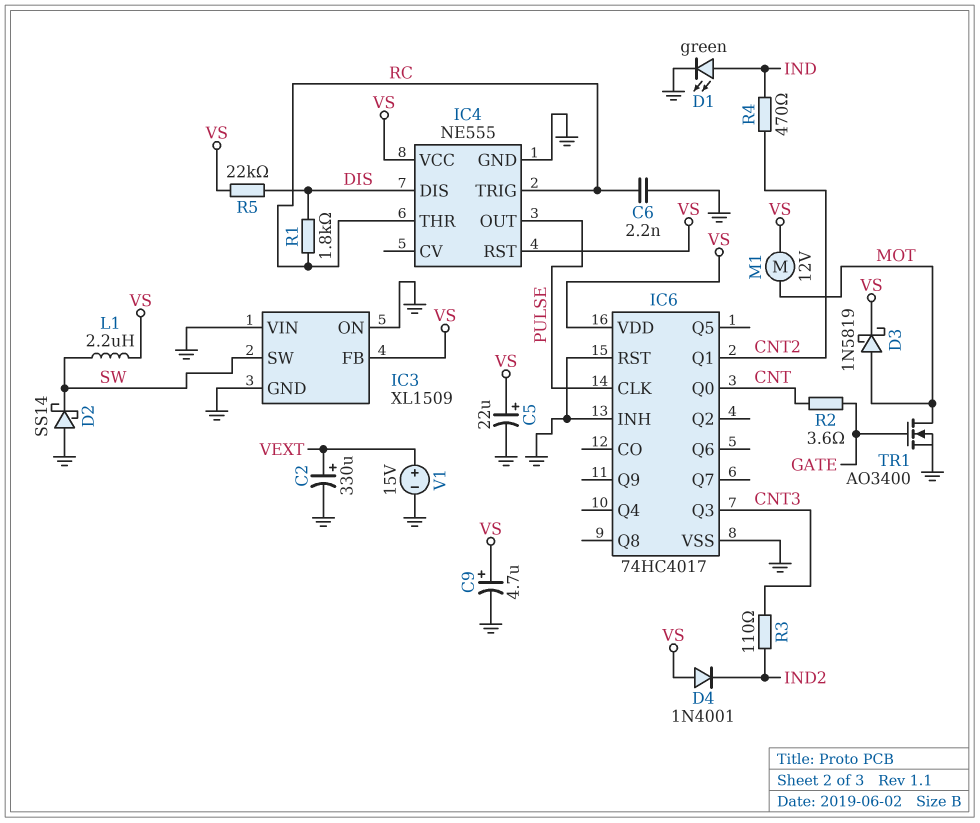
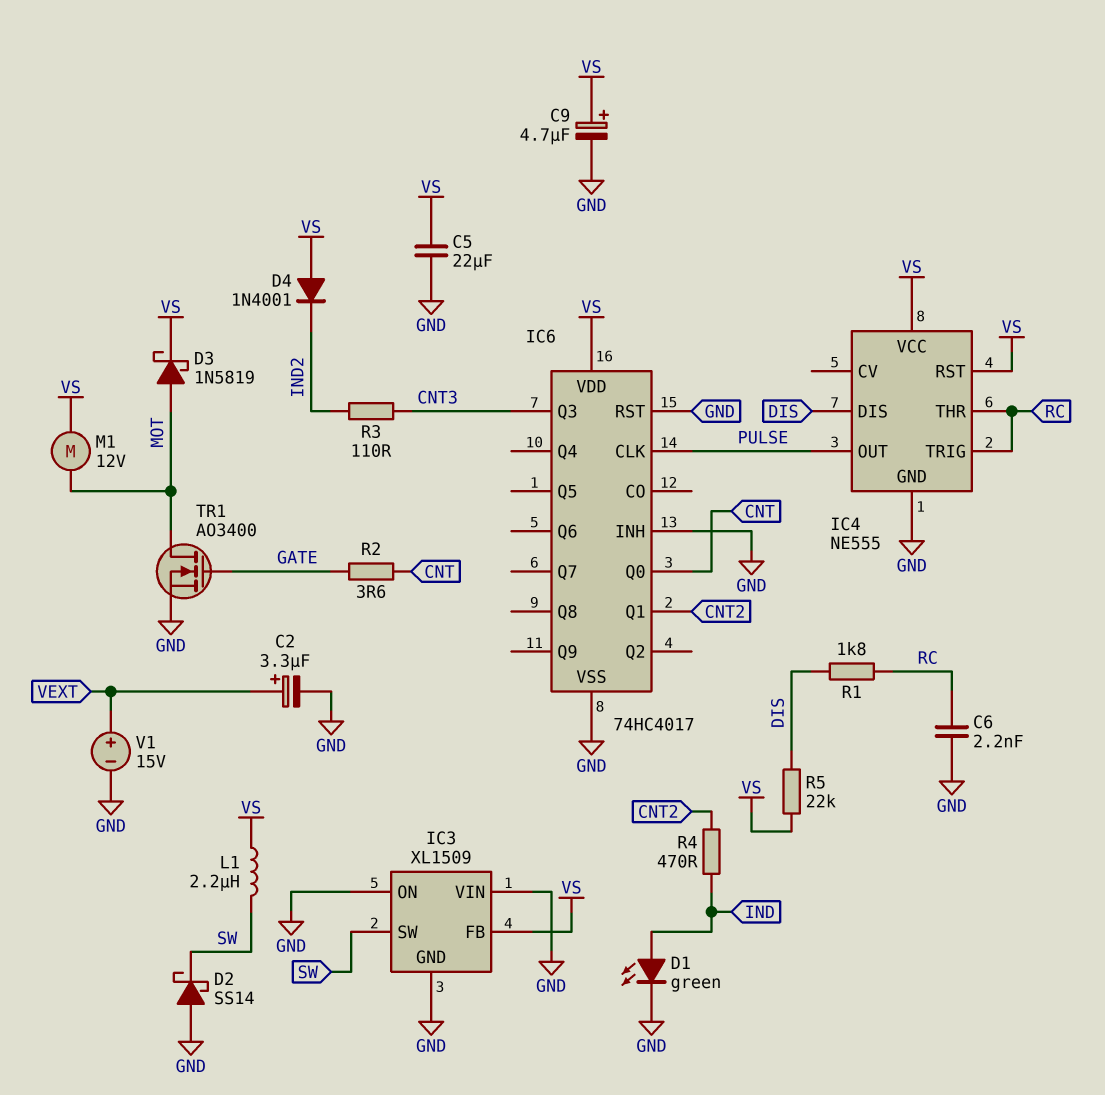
C2: 330uF (plus VEXT, minus GND) -> 3.3uF (plus VEXT, minus GND)
C5: 22uF (plus VS, minus GND) -> 22uF (GND, VS)

